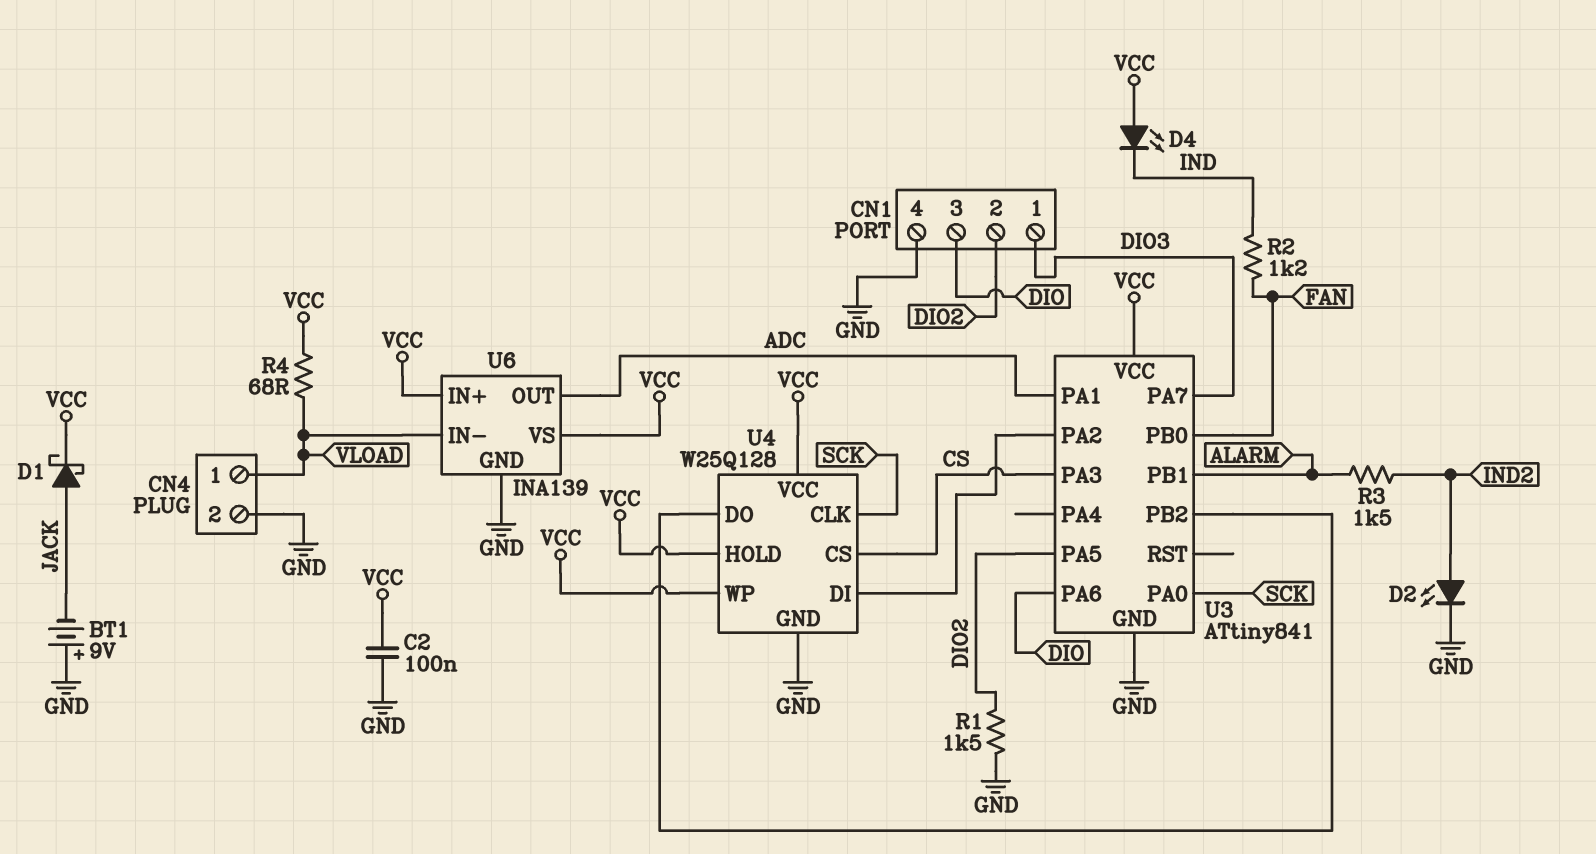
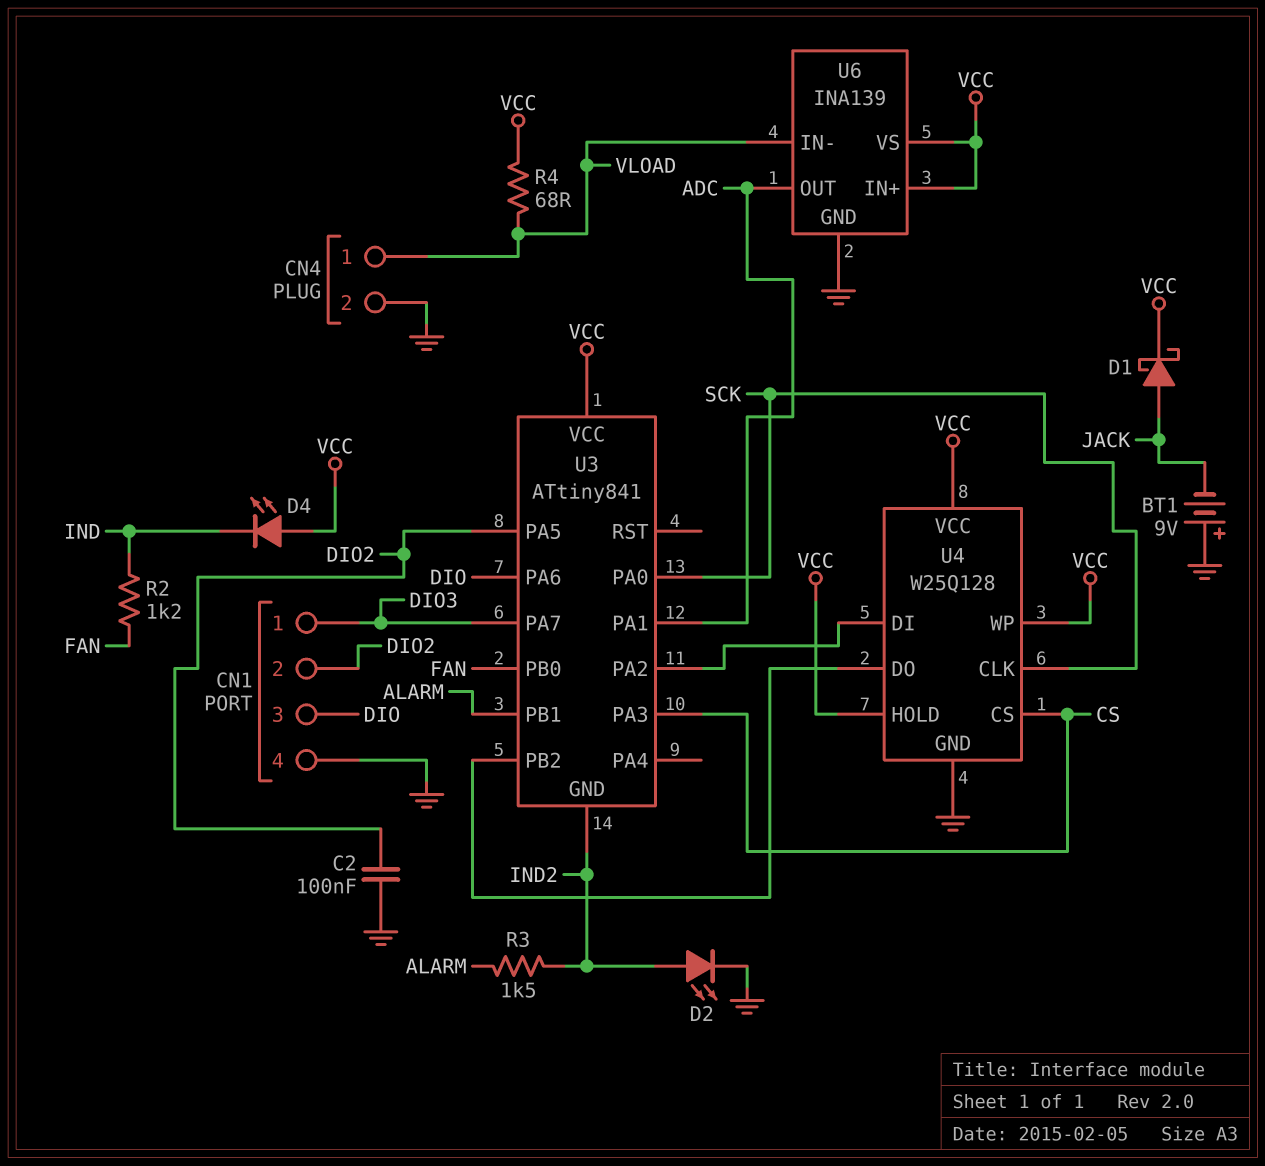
C2: 100nF (GND, VCC) -> 100nF (DIO2, GND)
R1: 1.5k (DIO2, GND) -> none
U3 pin GND: GND -> IND2

